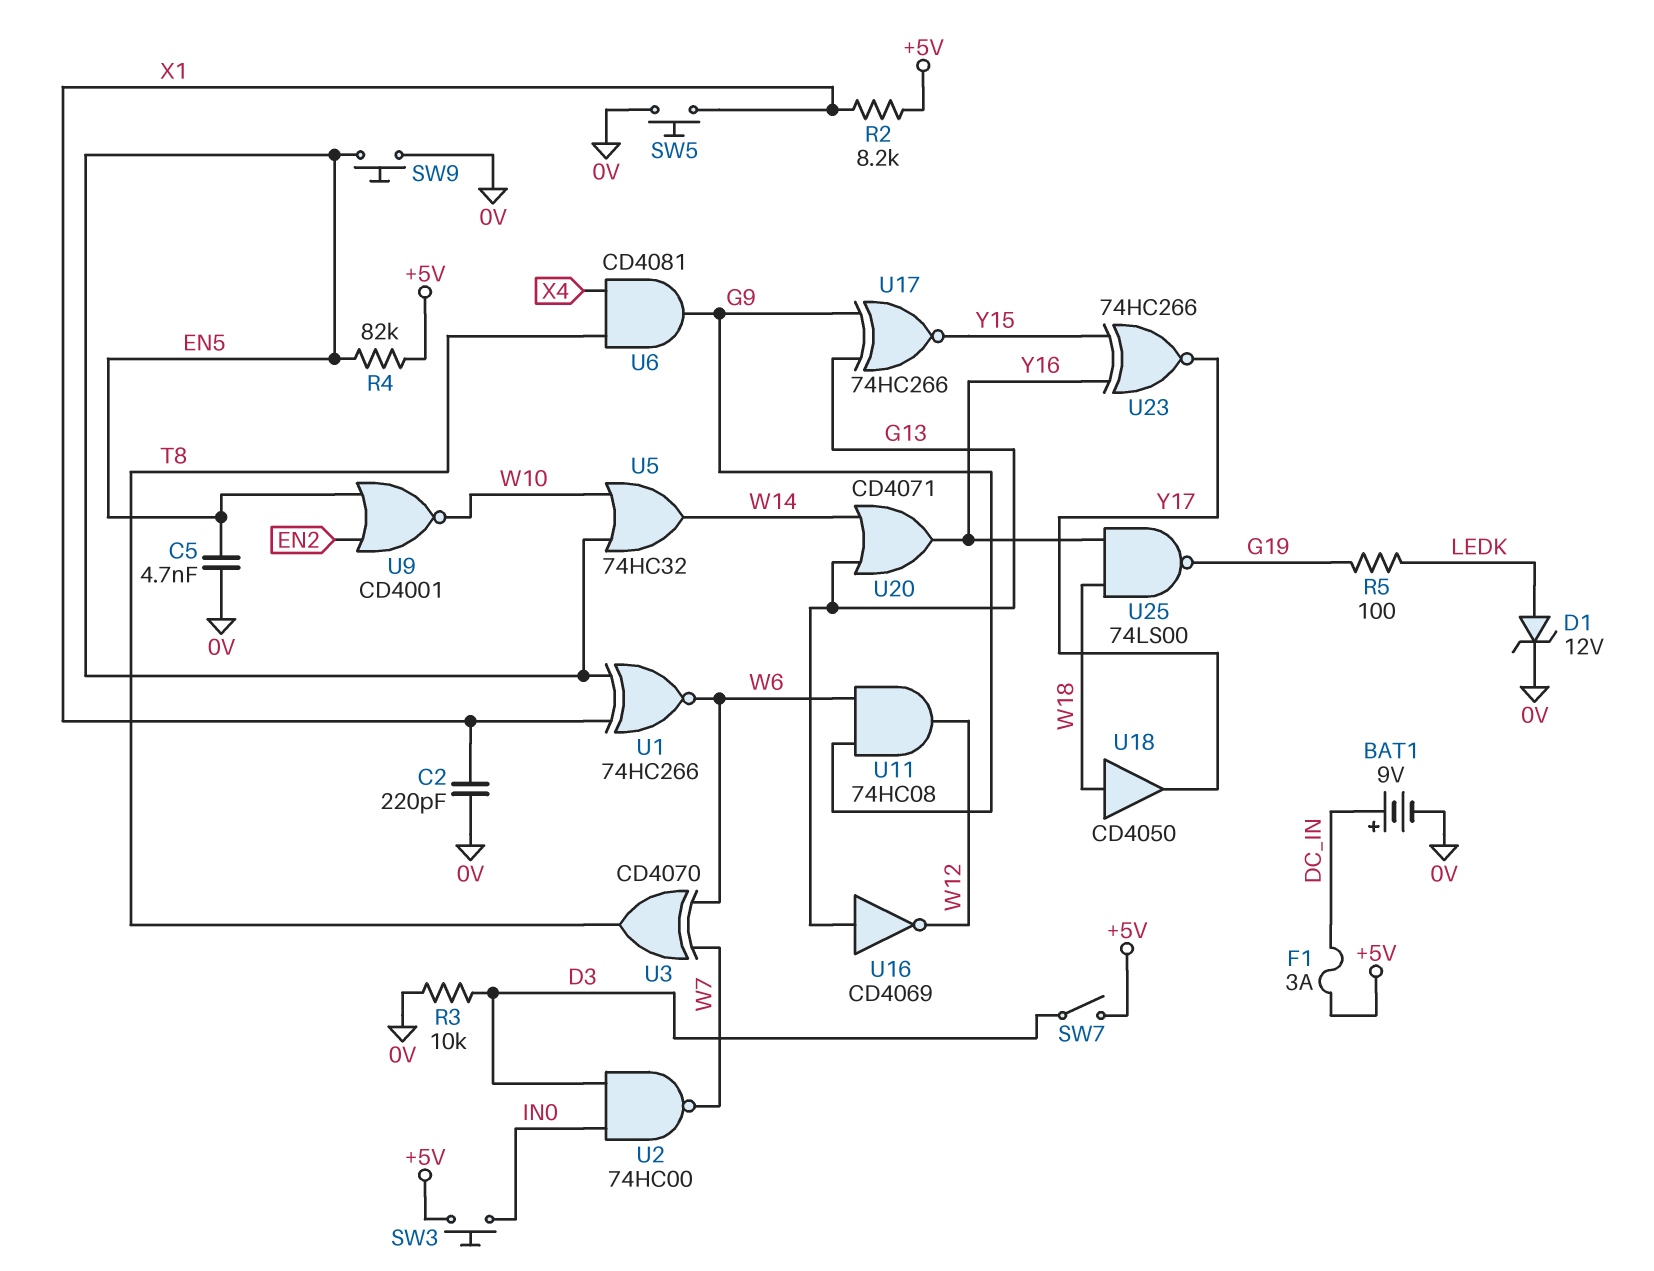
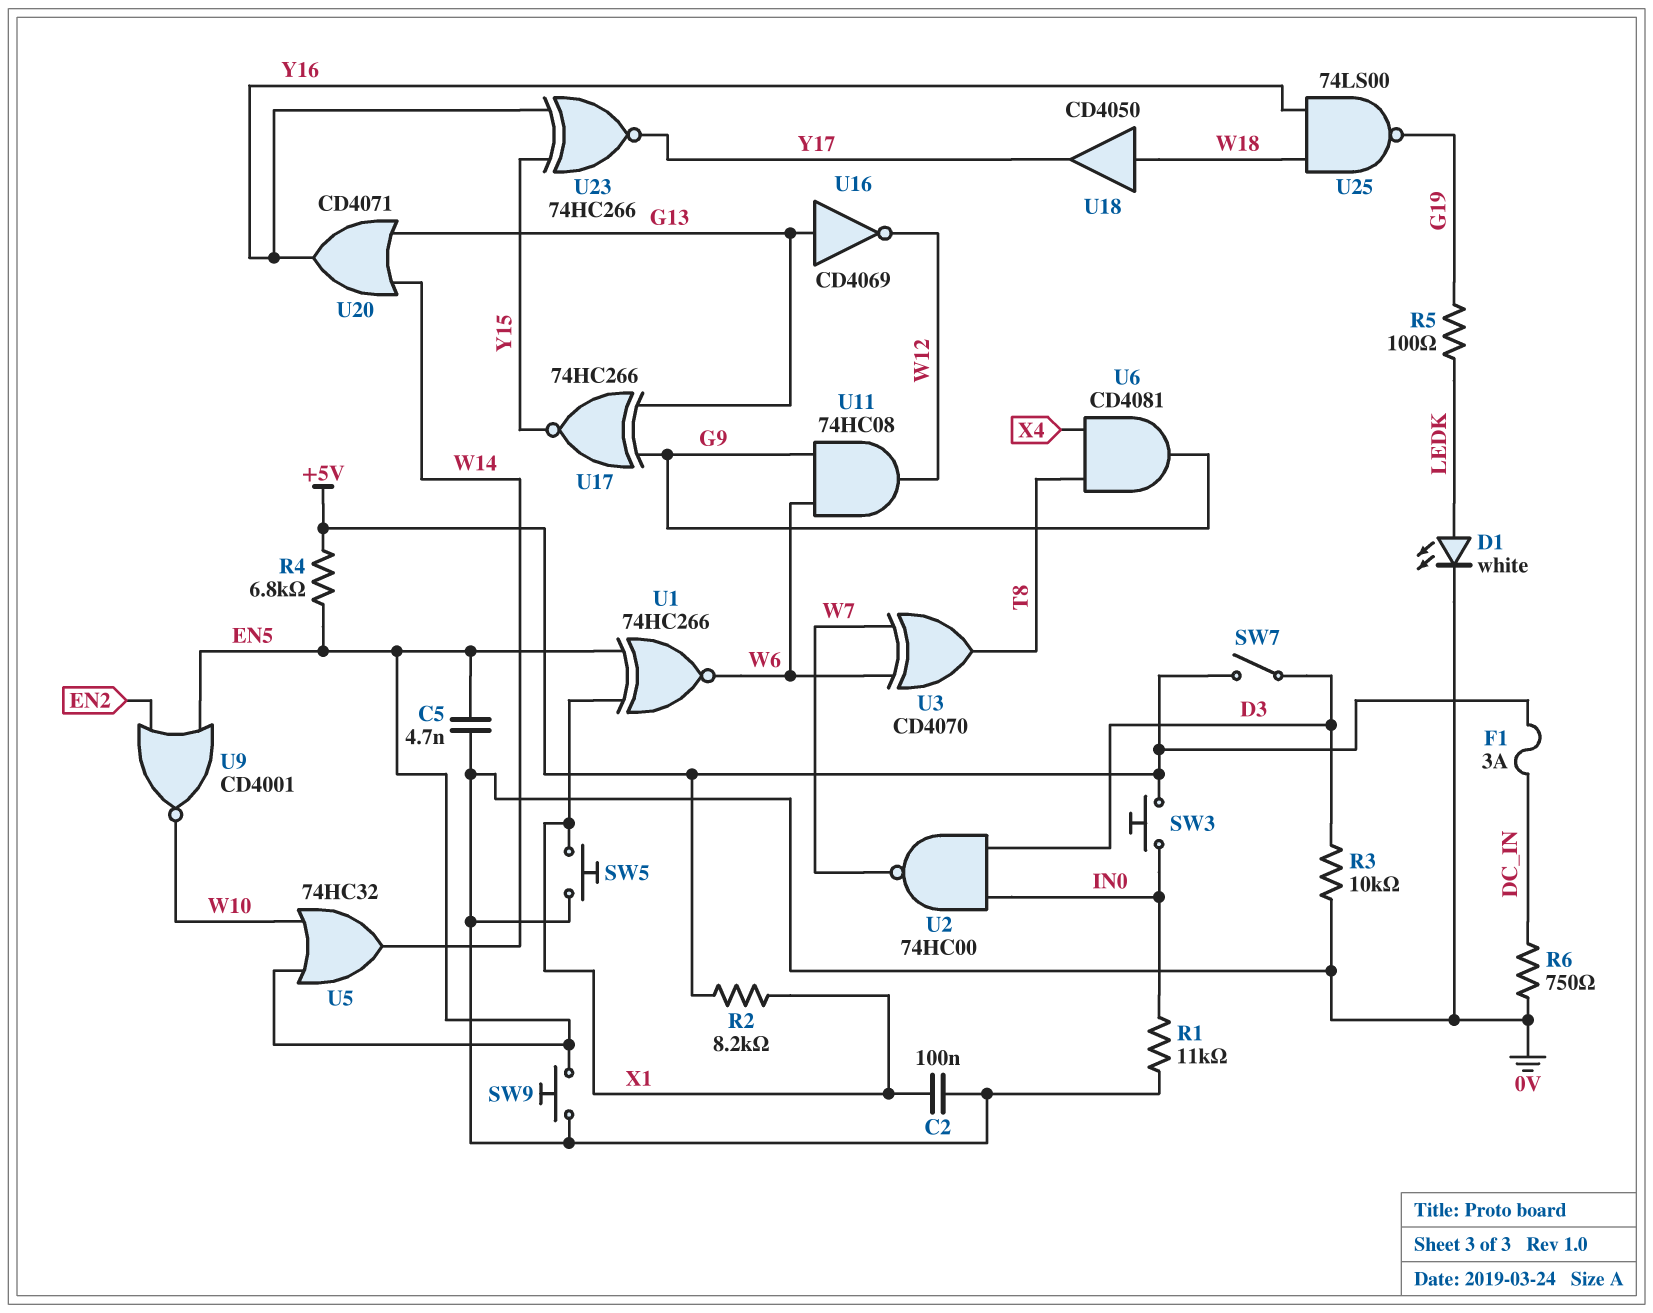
BAT1: 9V (plus DC_IN, minus 0V) -> none
C2: 220pF (0V, X1) -> 100nF (0V, X1)
D1: zener 12V (A LEDK, K 0V) -> LED white (A LEDK, K 0V)
R1: none -> 11k (0V, IN0)
R4: 82k (+5V, EN5) -> 6.8k (+5V, EN5)
R6: none -> 750 (0V, DC_IN)

